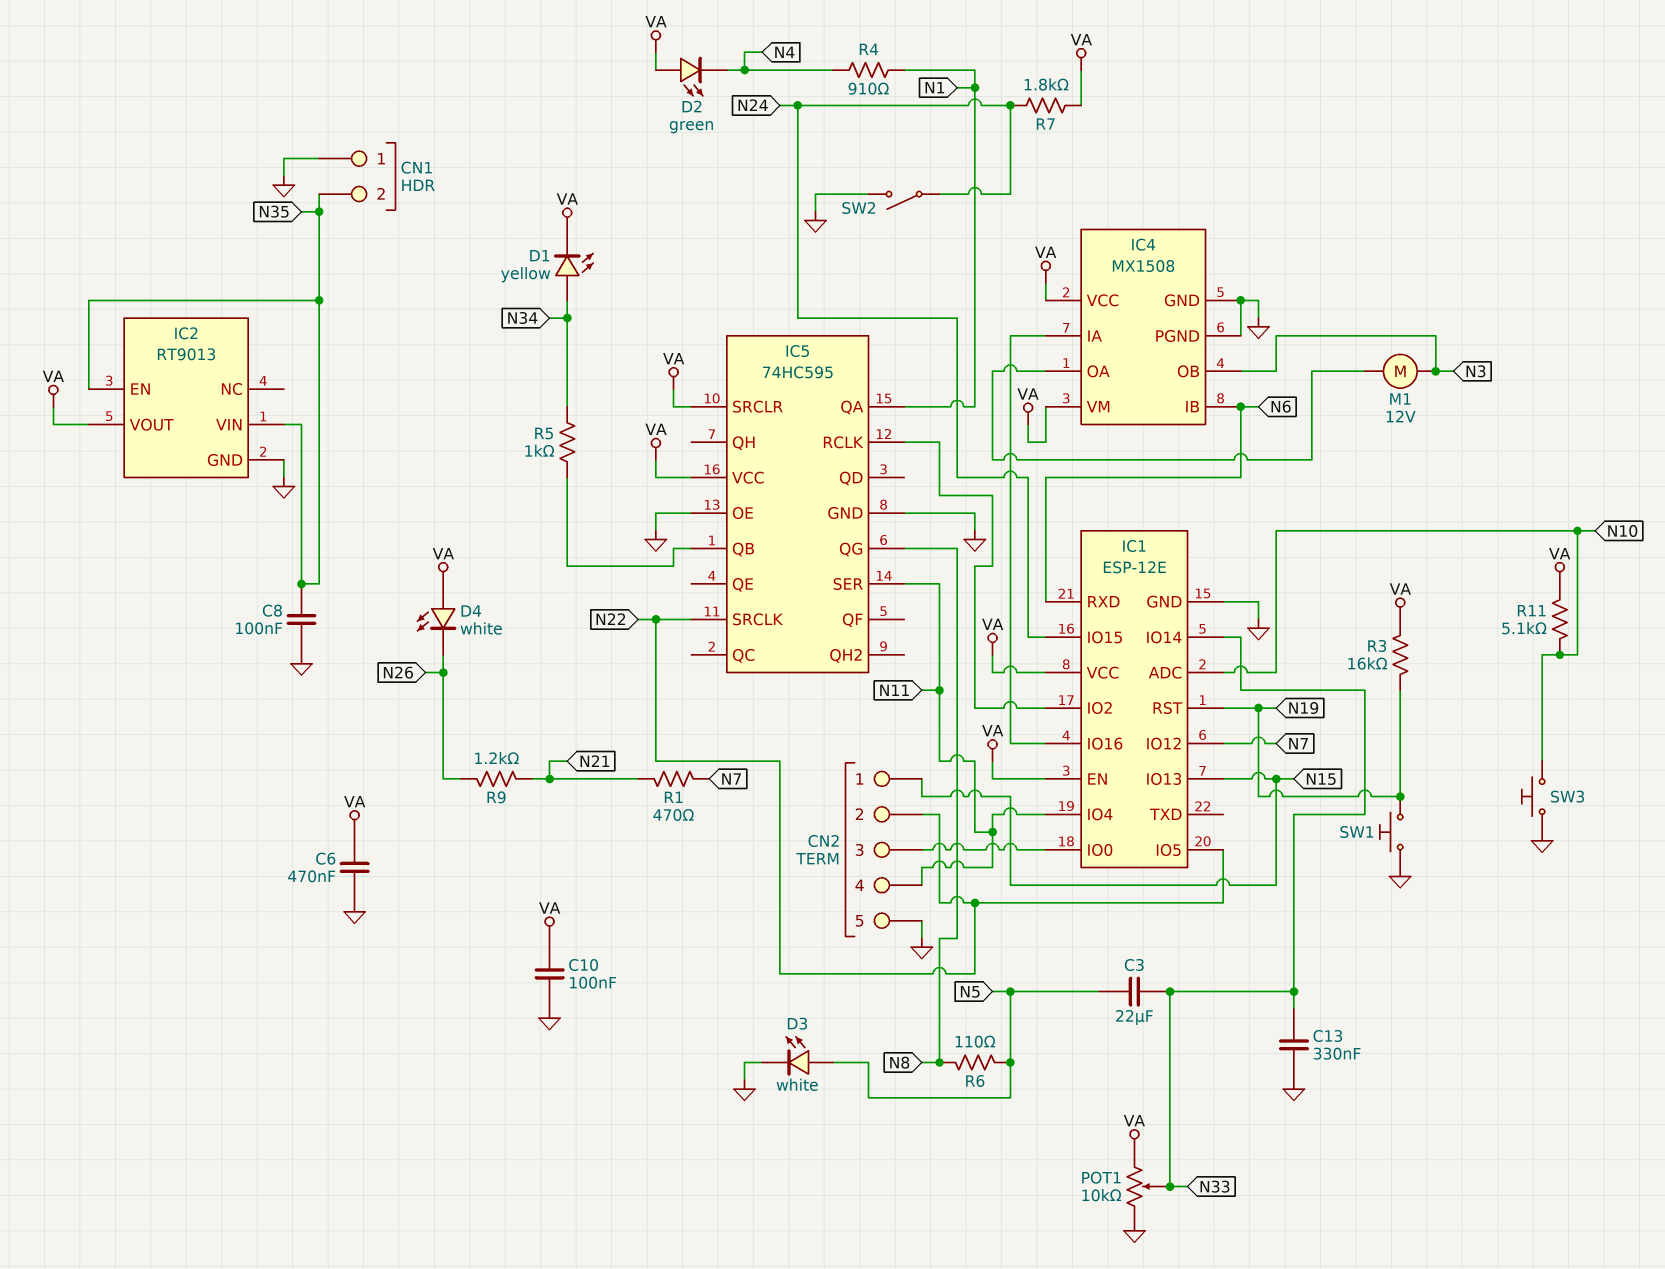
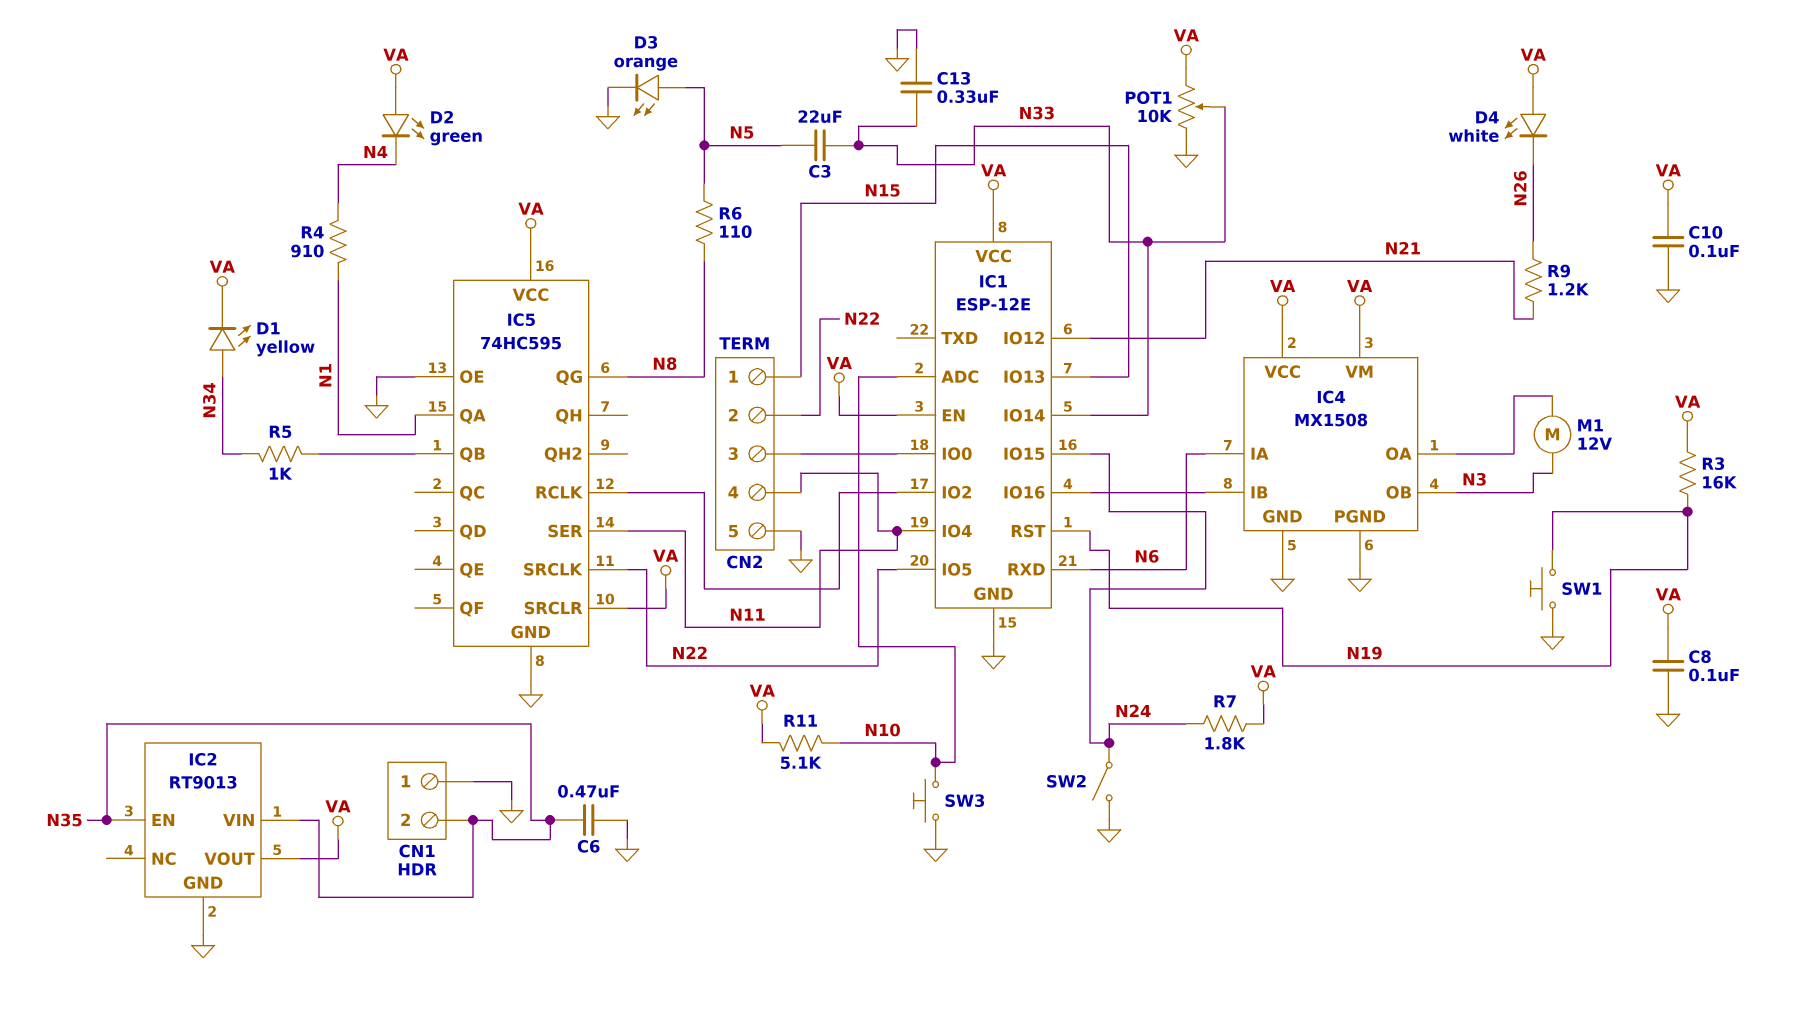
C6: 470nF (GND, VA) -> 470nF (GND, N35)
C8: 100nF (GND, N35) -> 100nF (GND, VA)
D3: LED white (A N5, K GND) -> LED orange (A N5, K GND)
IC1 pin IO12: N7 -> N21
IC4 pin IA: IC1/IO16 -> N6
IC4 pin IB: N6 -> IC1/IO16
R1: 470 (N7, N21) -> none

